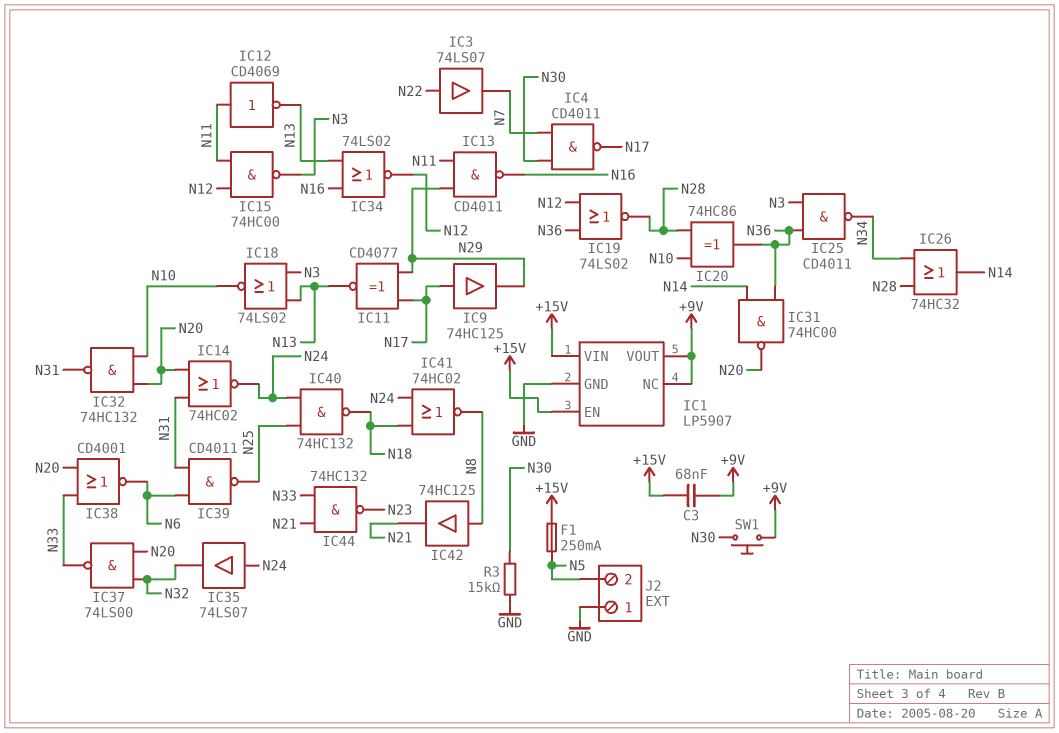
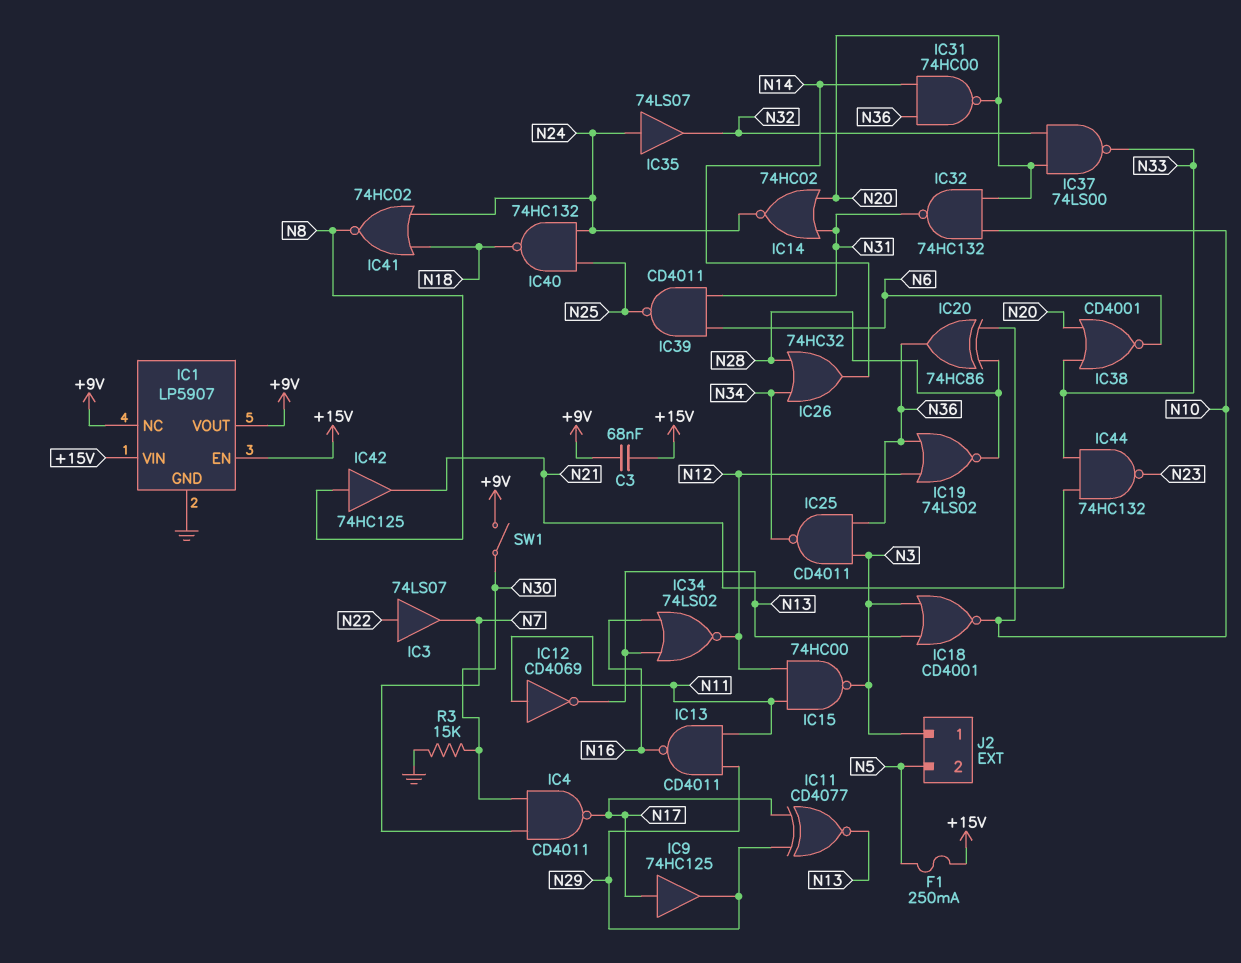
IC18: NOR 74LS02 (in N3, in N13, out N10) -> NOR CD4001 (in N3, in N13, out N10)
J2 pin 1: GND -> N3
SW1: button (+9V, N30) -> switch (+9V, N30)

